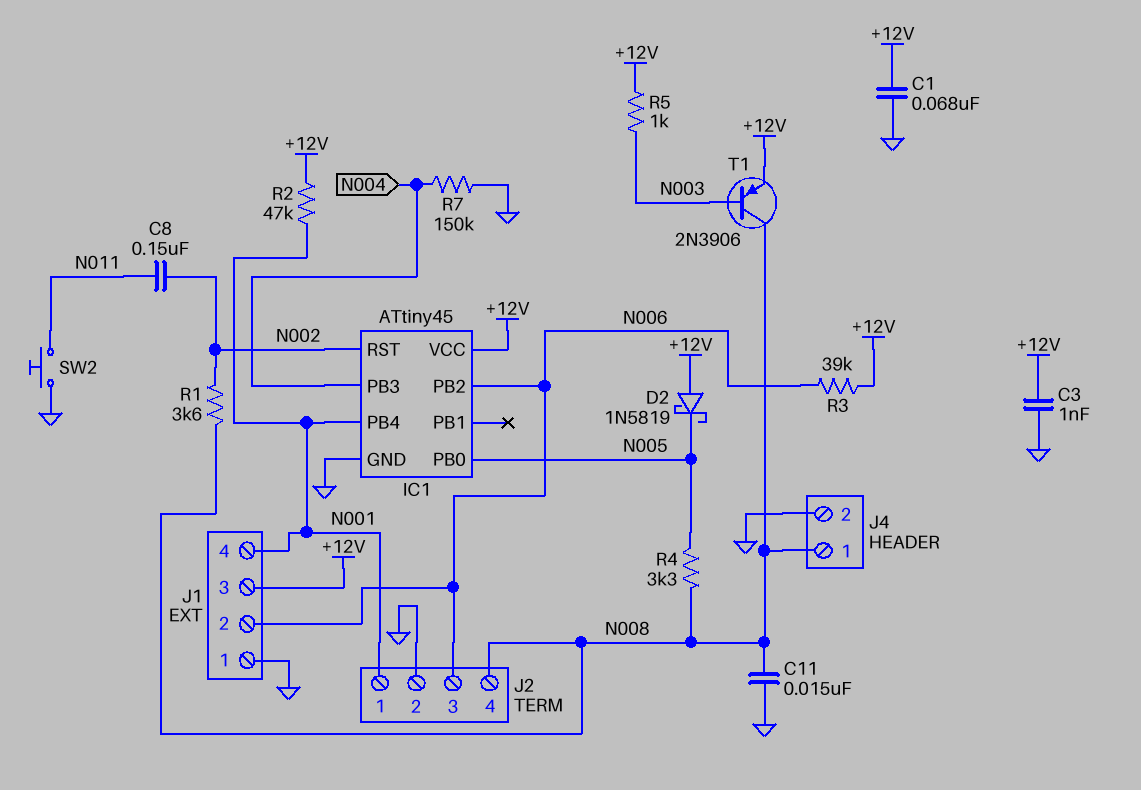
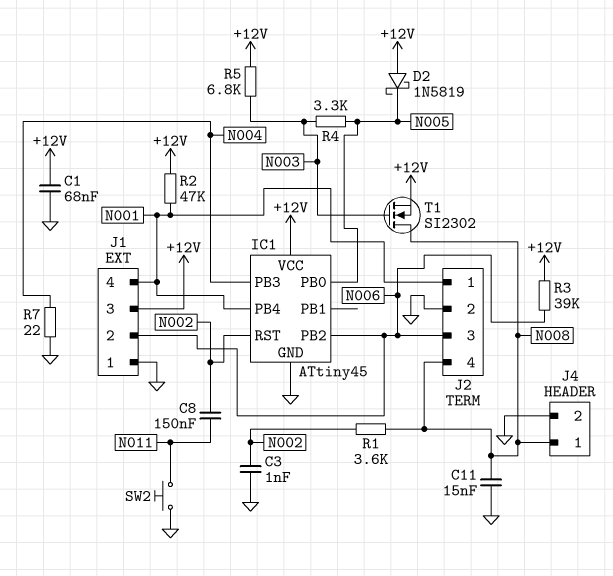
C3: 1nF (+12V, GND) -> 1nF (GND, N002)
R4: 3.3k (N005, N008) -> 3.3k (N003, N005)
R5: 1k (+12V, N003) -> 6.8k (+12V, N003)
R7: 150k (GND, N004) -> 22 (GND, N004)
T1: PNP 2N3906 (B N003, C N008, E +12V) -> NMOS SI2302 (G N003, D N008, S +12V)

